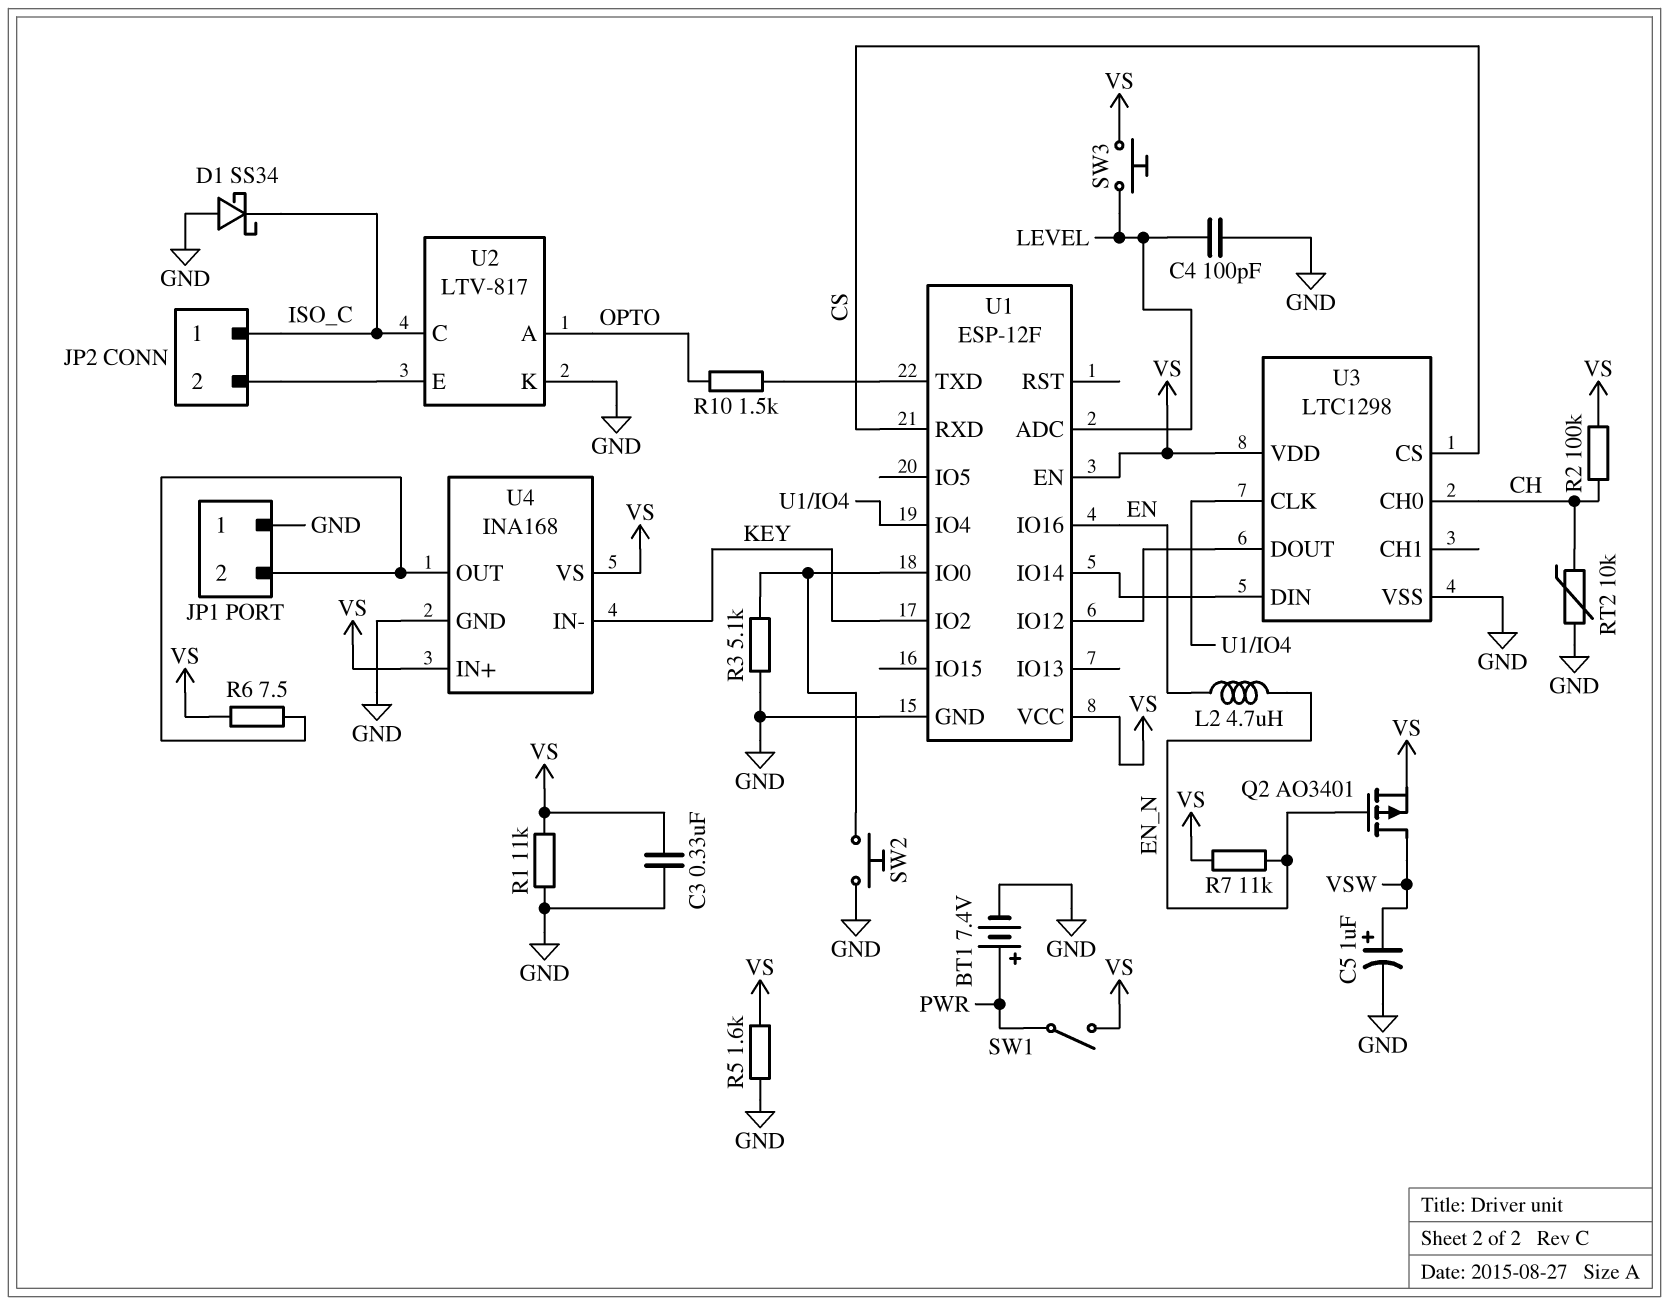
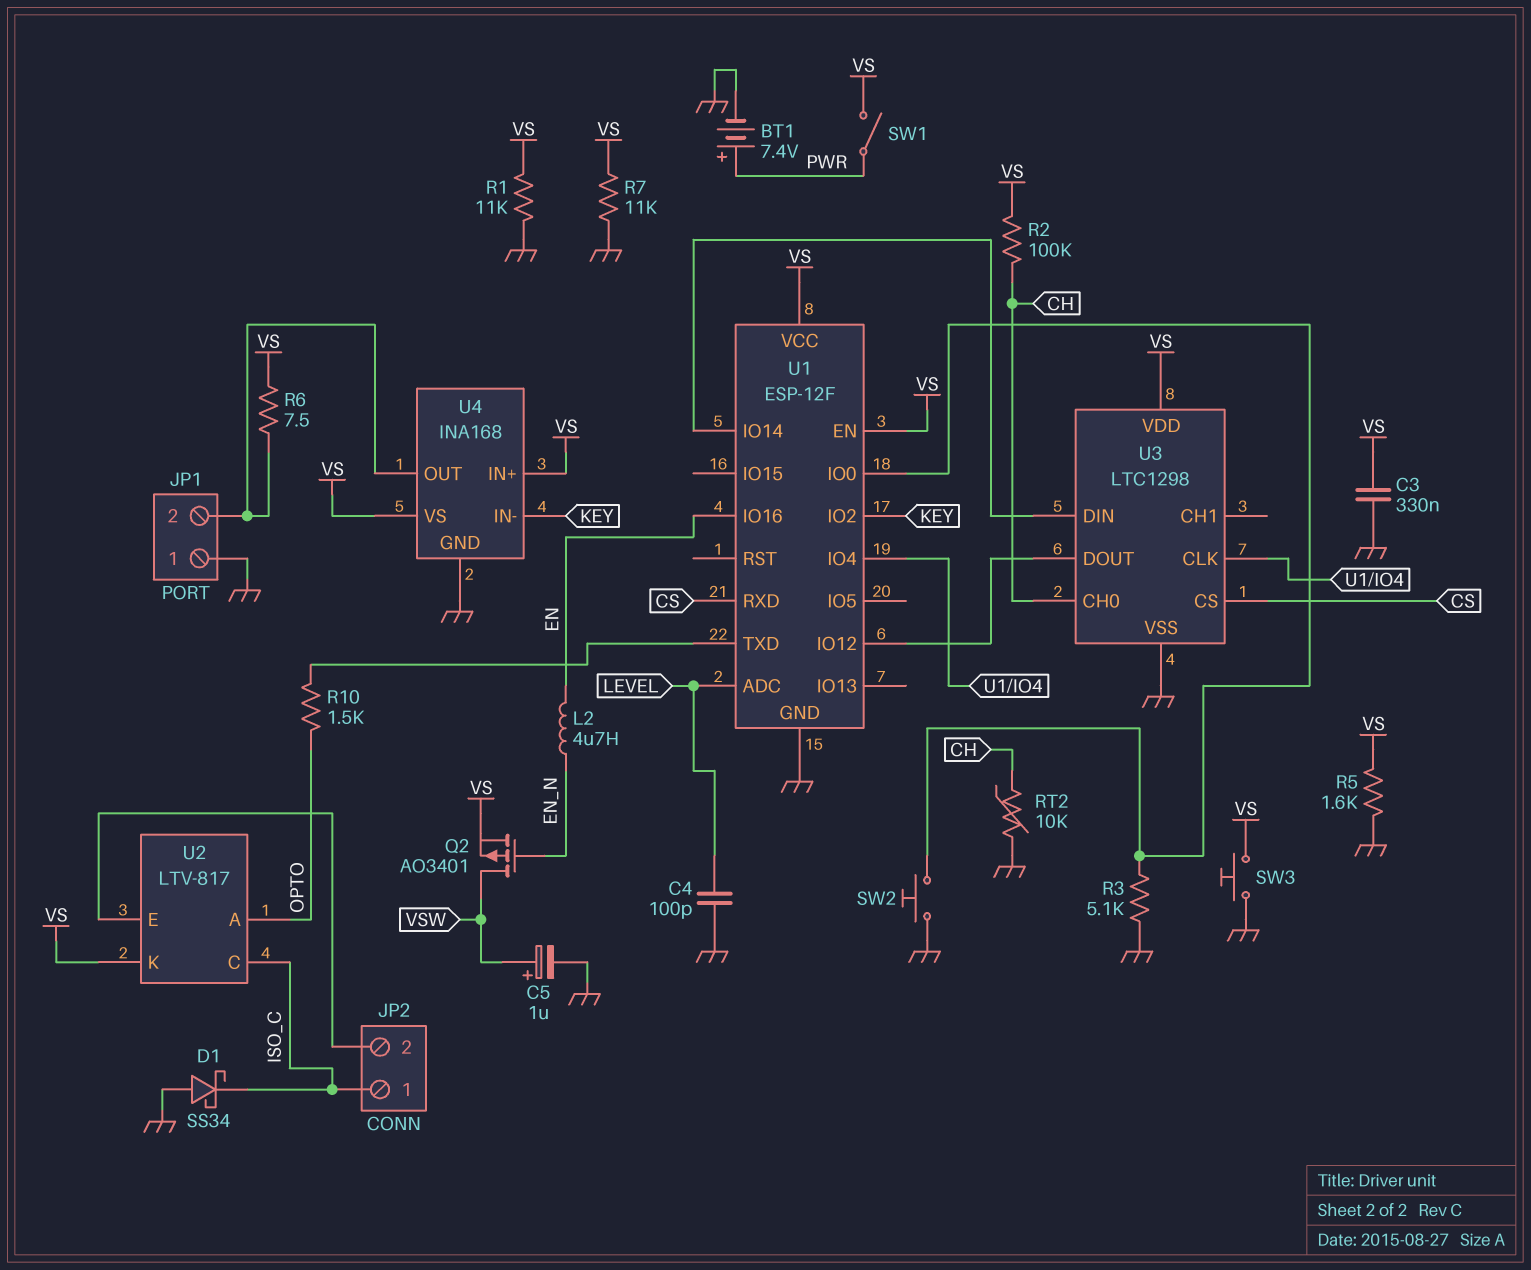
R7: 11k (EN_N, VS) -> 11k (GND, VS)
SW3: button (LEVEL, VS) -> button (GND, VS)
U2 pin K: GND -> VS

